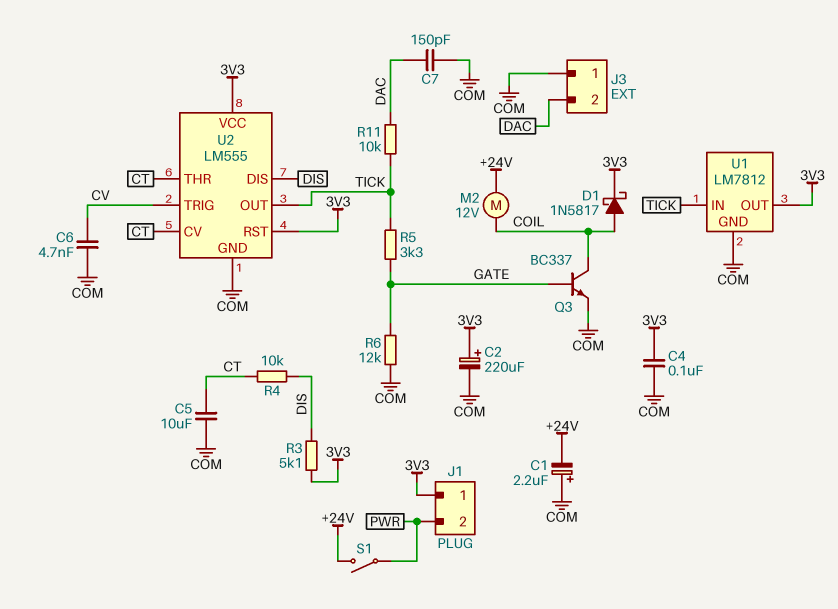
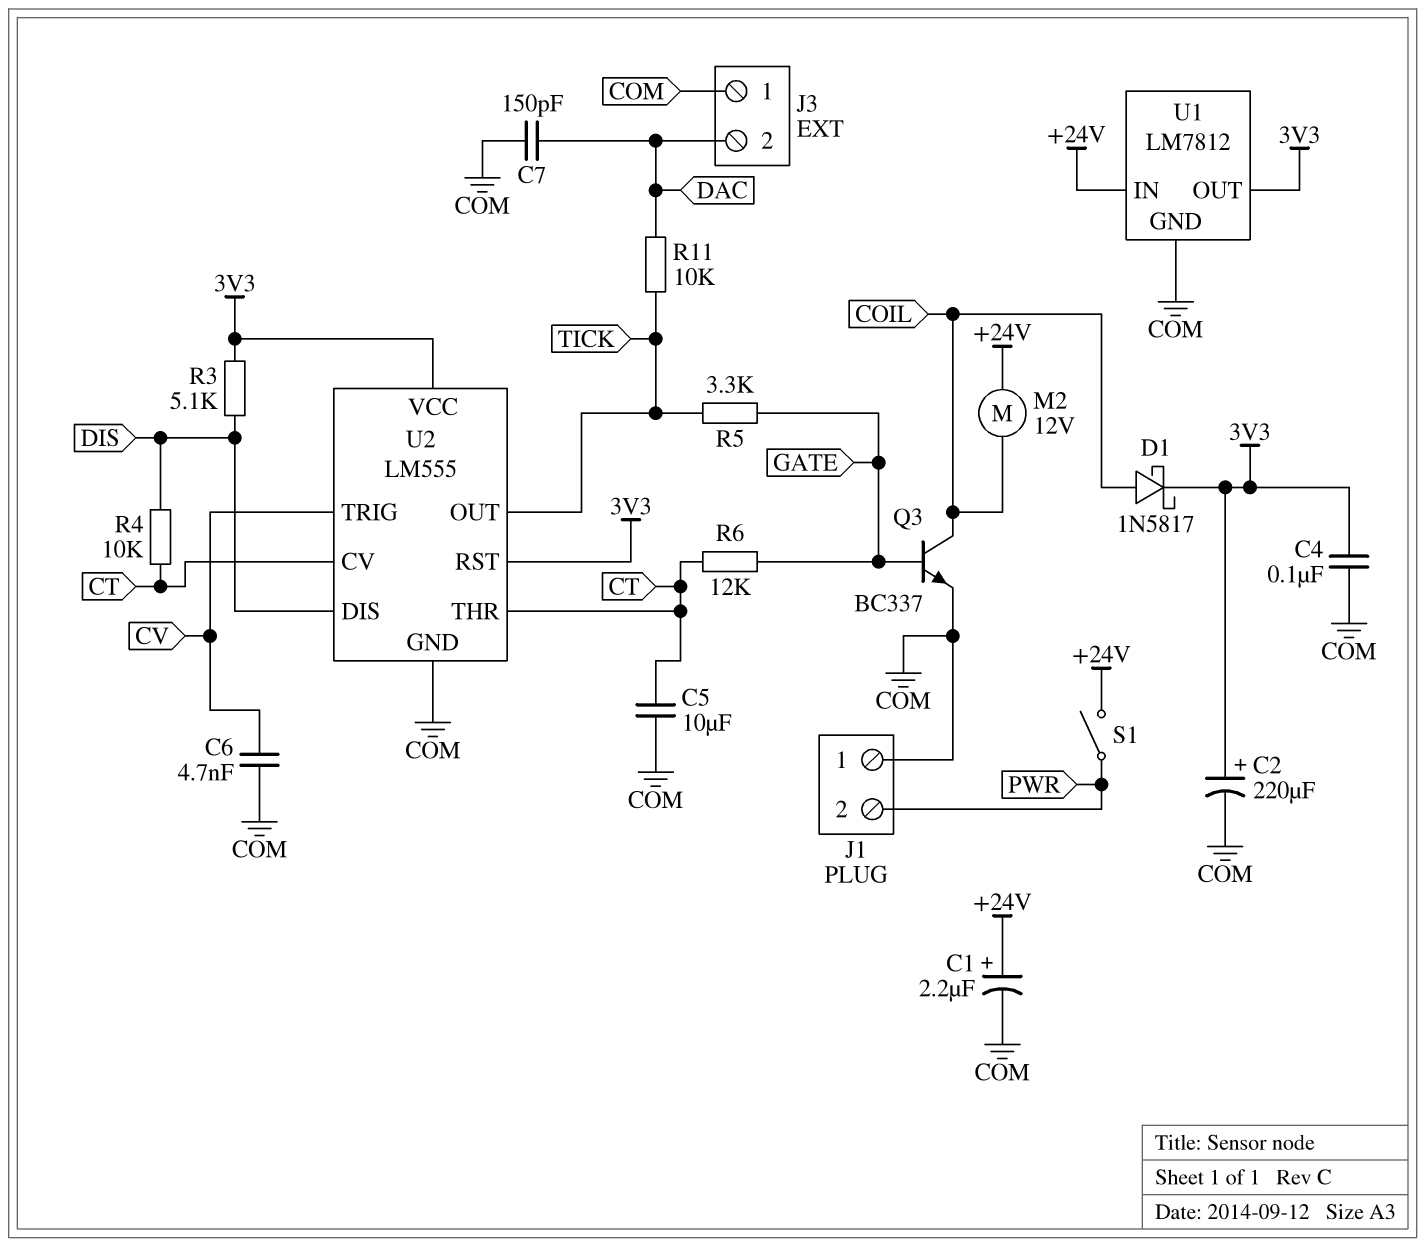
C1: 2.2uF (plus COM, minus +24V) -> 2.2uF (plus +24V, minus COM)
J1 pin 1: 3V3 -> COM
R6: 12k (COM, GATE) -> 12k (CT, GATE)
U1 pin IN: TICK -> +24V

